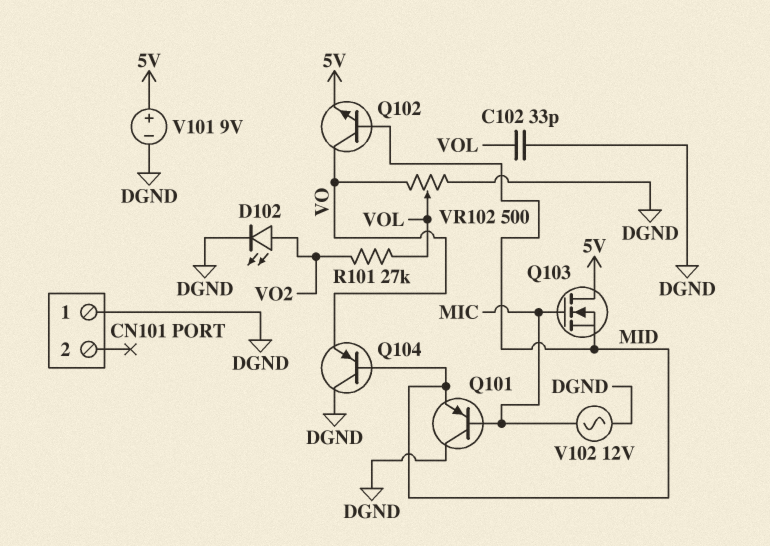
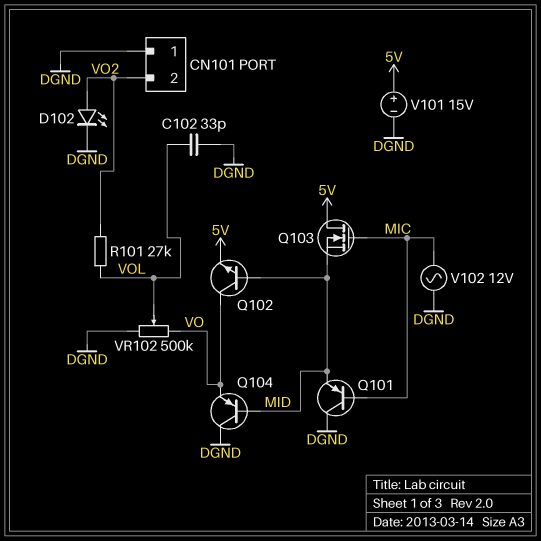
CN101 pin 2: none -> VO2
V101: 9V (plus 5V, minus DGND) -> 15V (plus 5V, minus DGND)
VR102: 500 (DGND, VO, wiper VOL) -> 500k (DGND, VO, wiper VOL)

